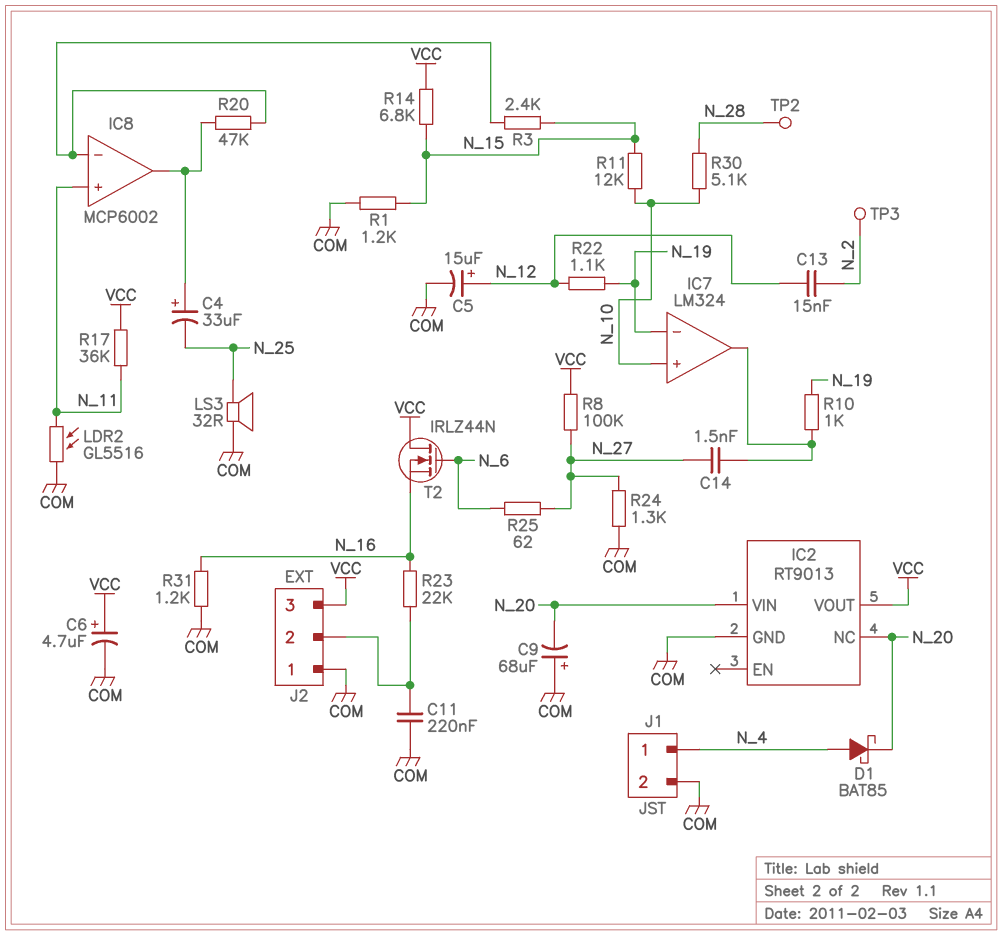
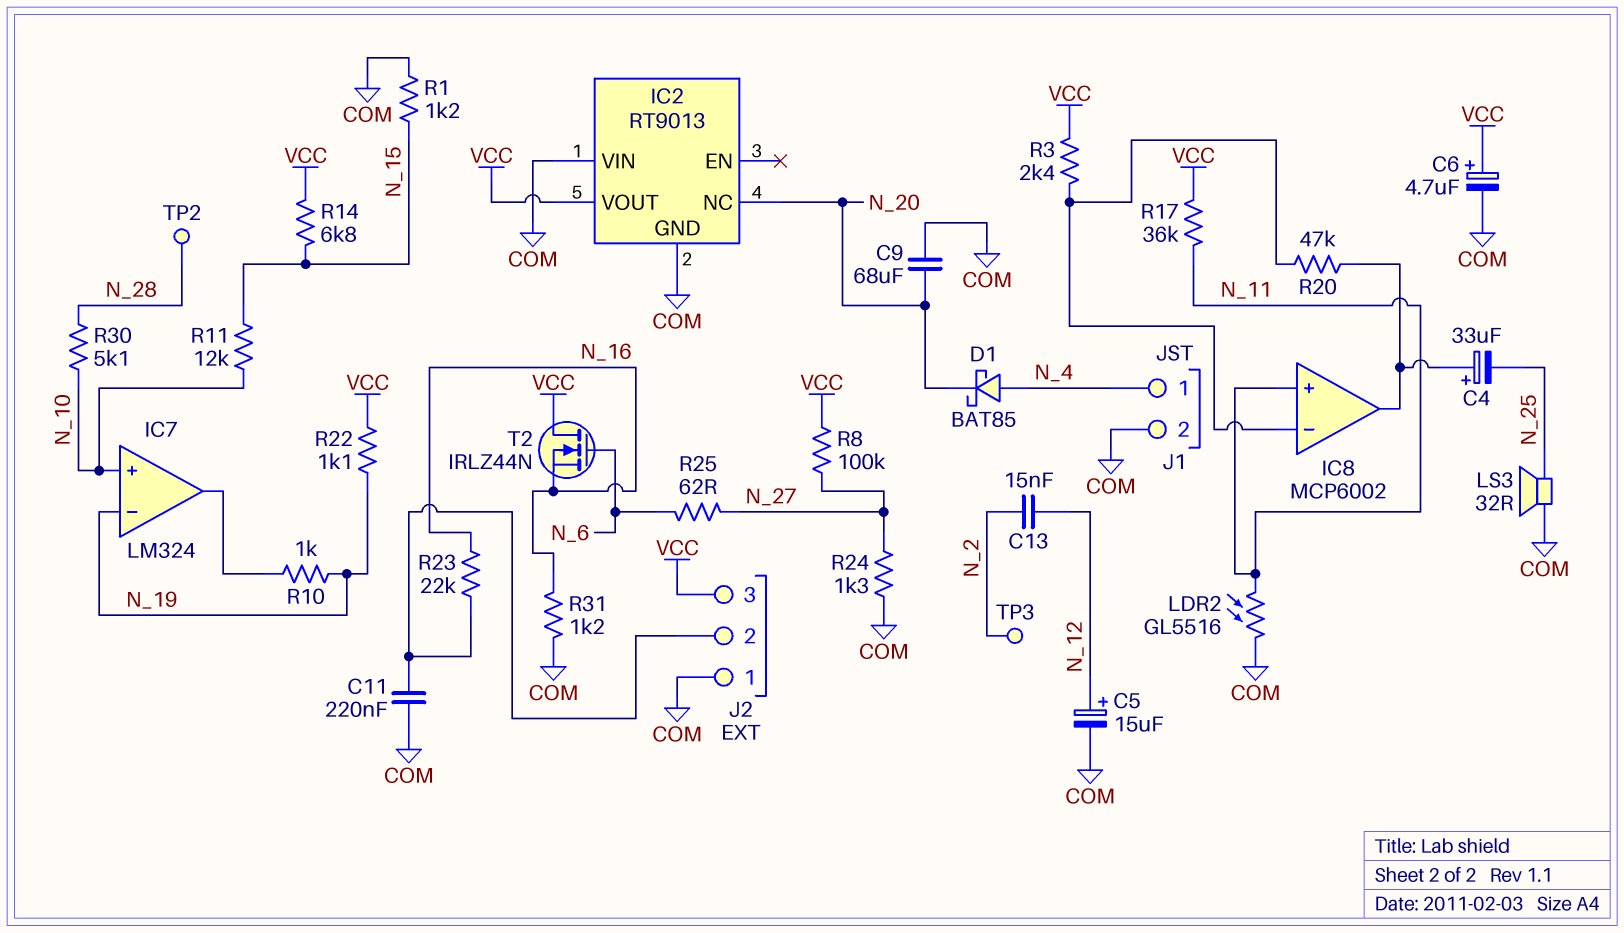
C9: 68uF (plus COM, minus N_20) -> 68uF (COM, N_20)
C14: 1.5nF (IC7/out, N_27) -> none
IC2 pin VIN: N_20 -> COM
R3: 2.4k (IC8/in-, N_15) -> 2.4k (IC8/in-, VCC)
R22: 1.1k (N_12, N_19) -> 1.1k (N_19, VCC)

